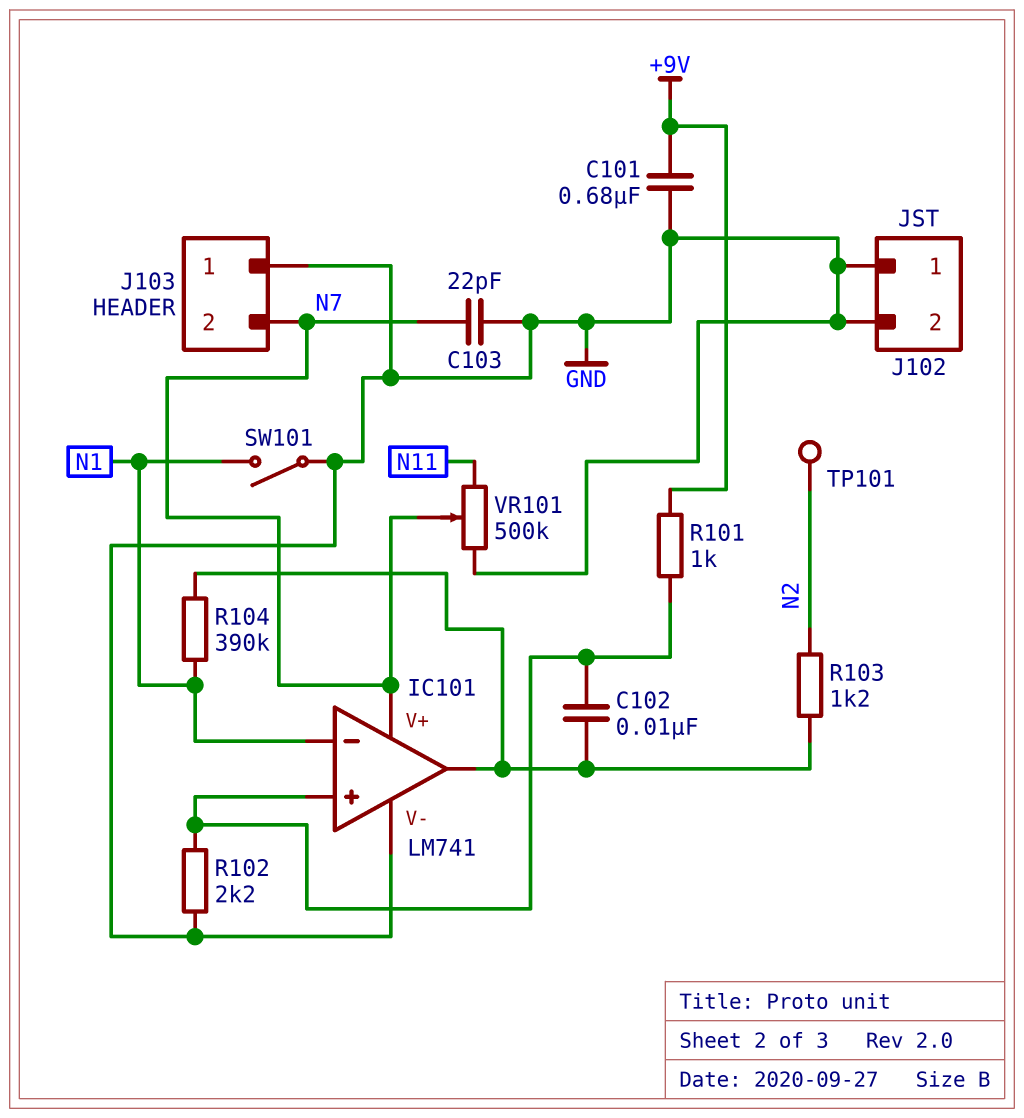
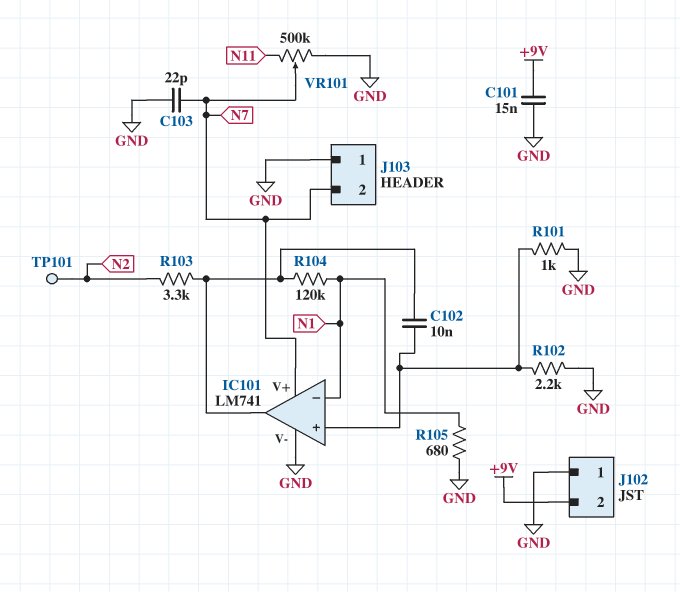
C101: 680nF (+9V, GND) -> 15nF (+9V, GND)
J102 pin 2: GND -> +9V
R101: 1k (+9V, IC101/in+) -> 1k (GND, IC101/in+)
R103: 1.2k (IC101/out, N2) -> 3.3k (IC101/out, N2)
R104: 390k (IC101/out, N1) -> 120k (IC101/out, N1)
R105: none -> 680 (GND, N1)
SW101: switch (GND, N1) -> none

